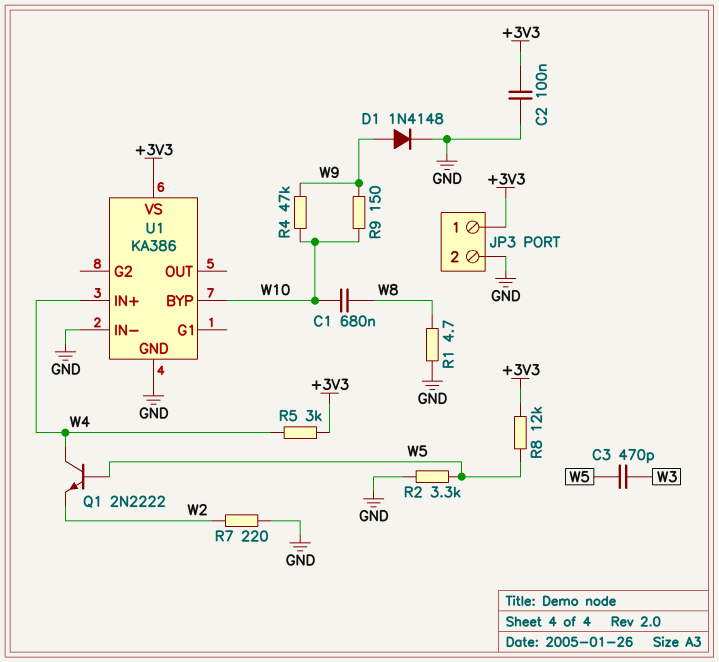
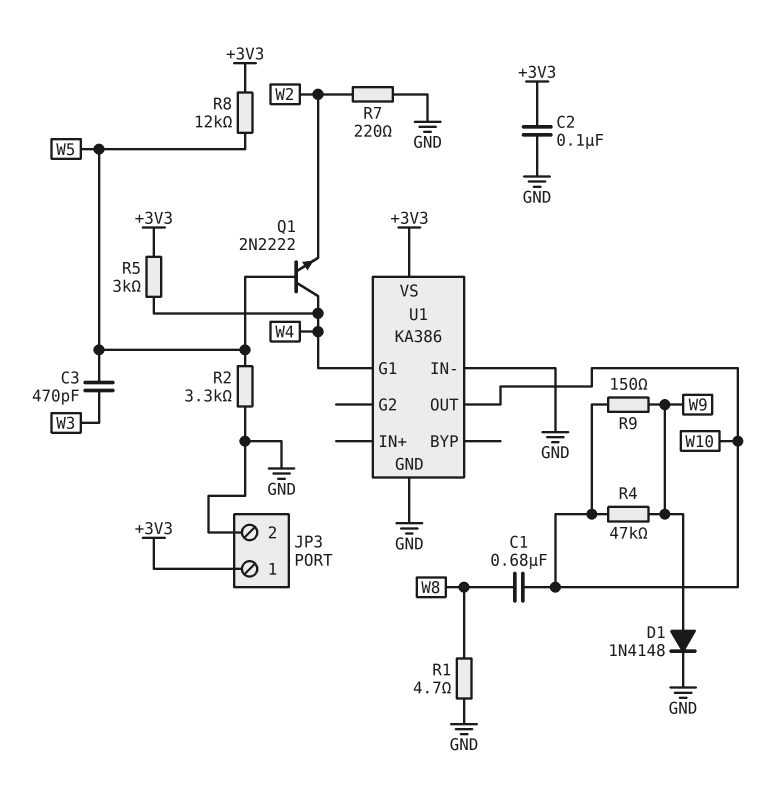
U1 pin BYP: W10 -> none
U1 pin G1: none -> W4
U1 pin IN+: W4 -> none
U1 pin OUT: none -> W10

